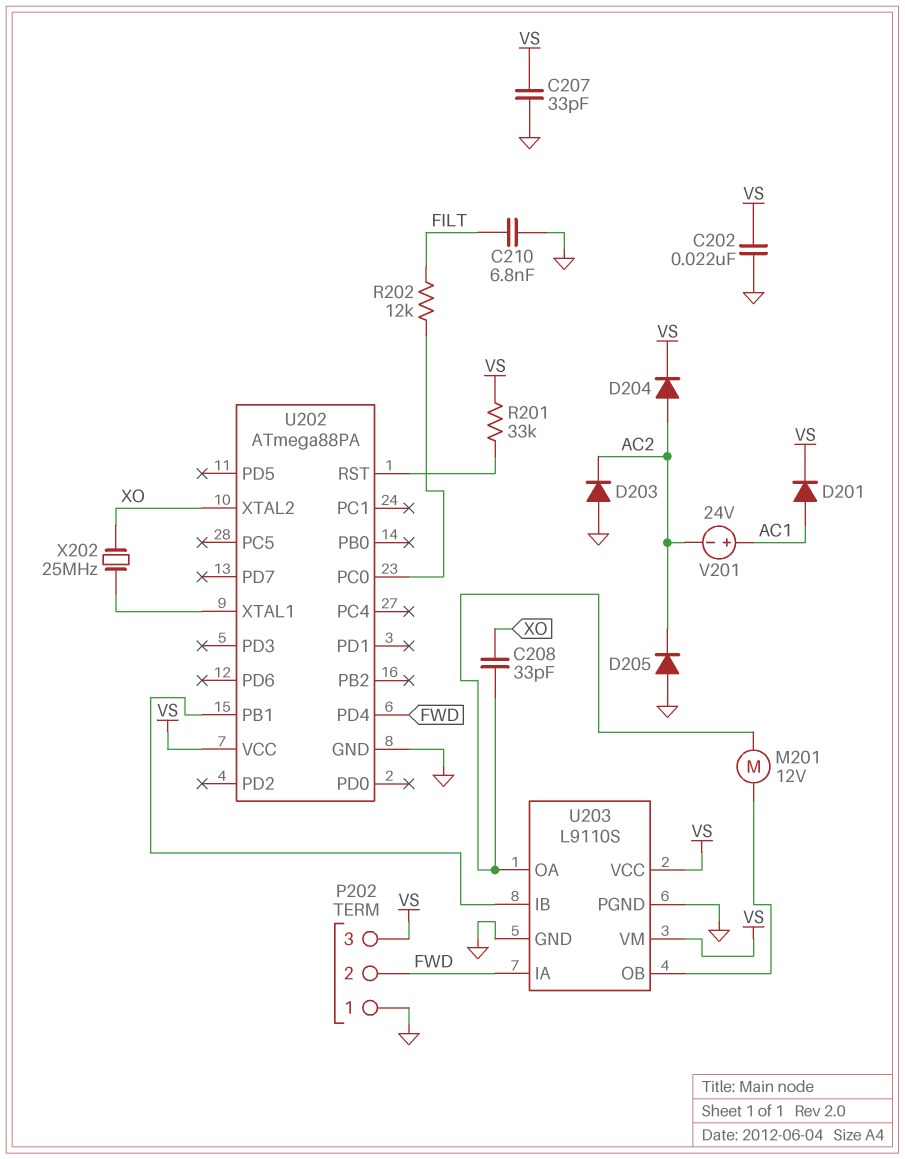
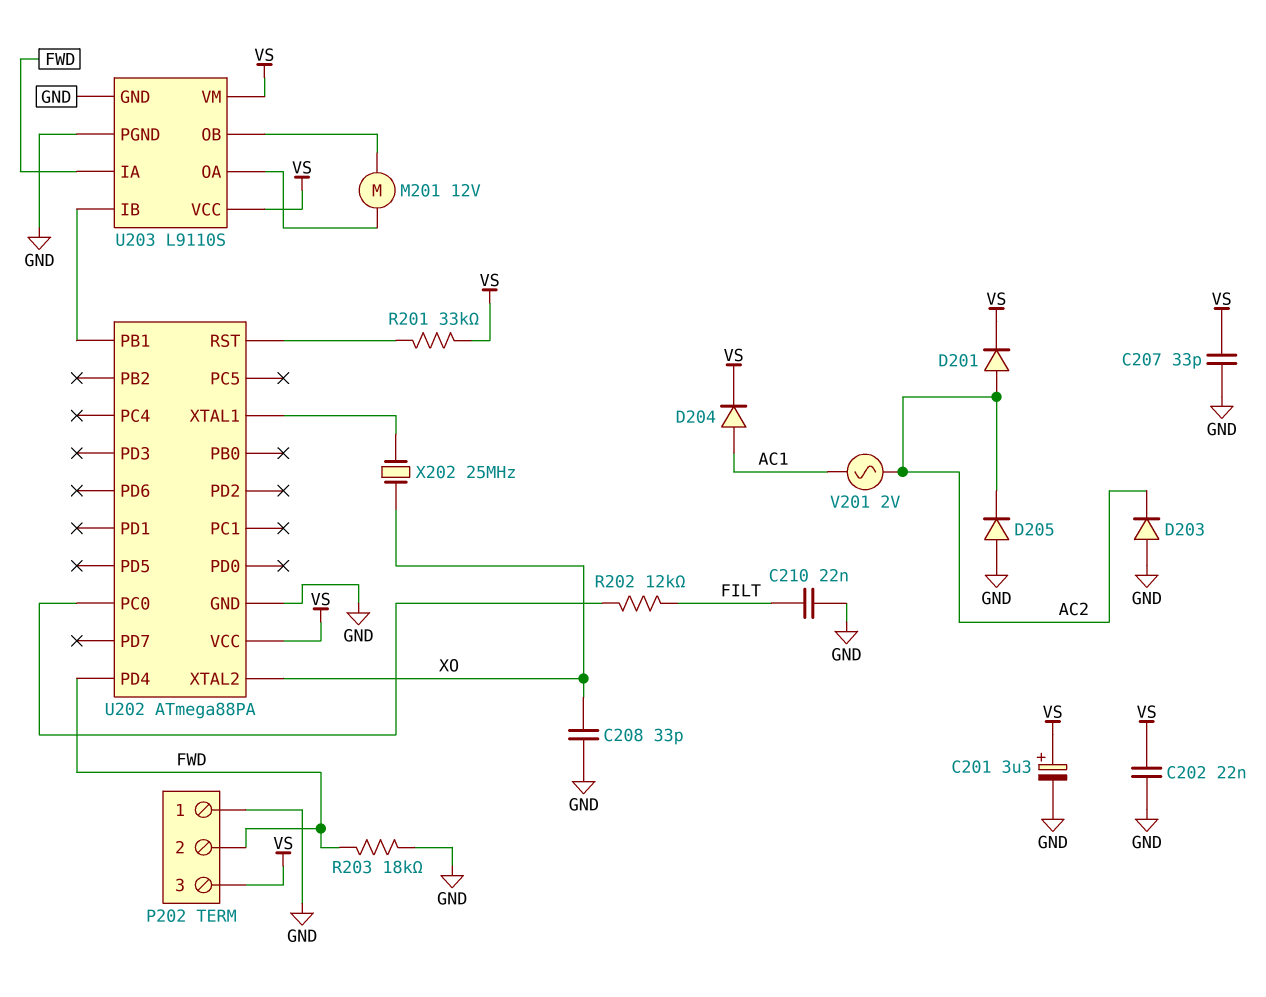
C201: none -> 3.3uF (plus VS, minus GND)
C208: 33pF (U203/OA, XO) -> 33pF (GND, XO)
C210: 6.8nF (FILT, GND) -> 22nF (FILT, GND)
D201: diode (A AC1, K VS) -> diode (A AC2, K VS)
D204: diode (A AC2, K VS) -> diode (A AC1, K VS)
R203: none -> 18k (FWD, GND)
V201: 24V (plus AC1, minus AC2) -> AC 2V (AC1, AC2)

